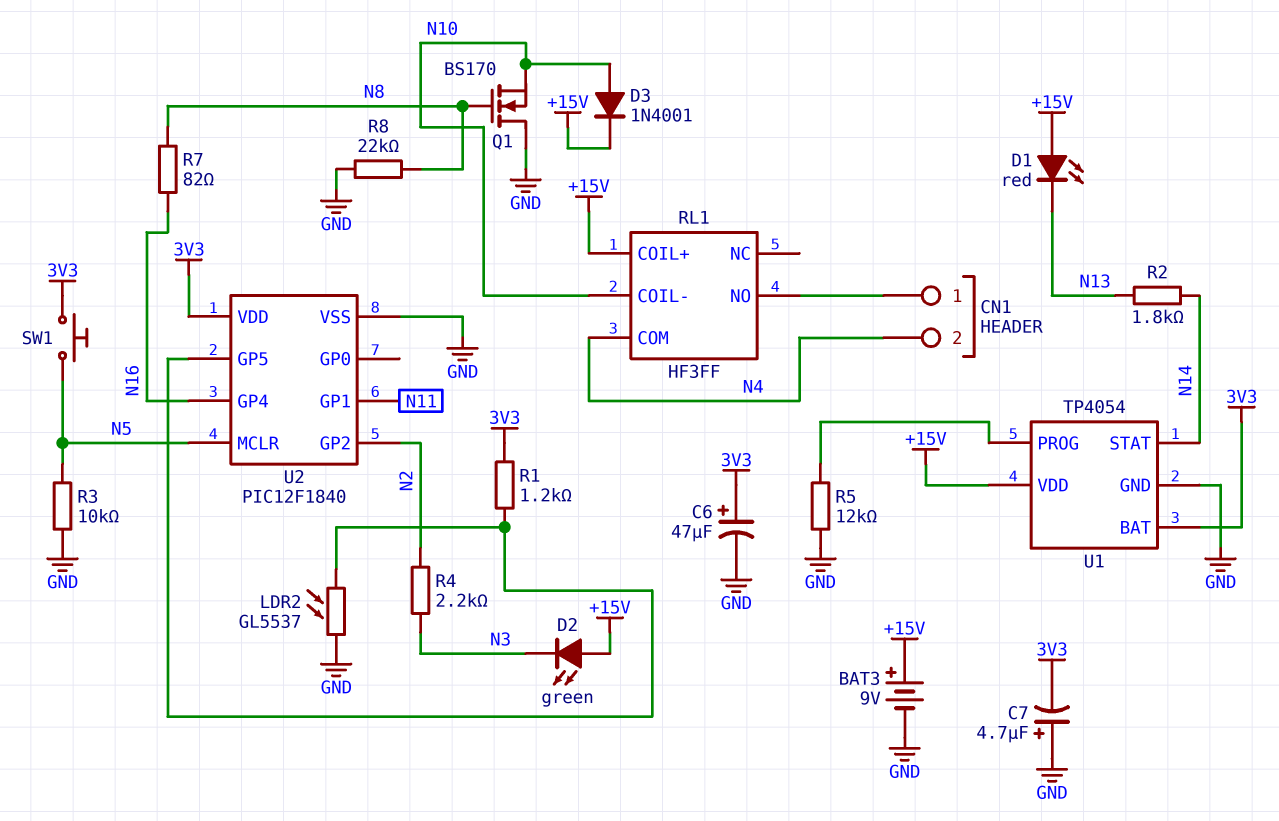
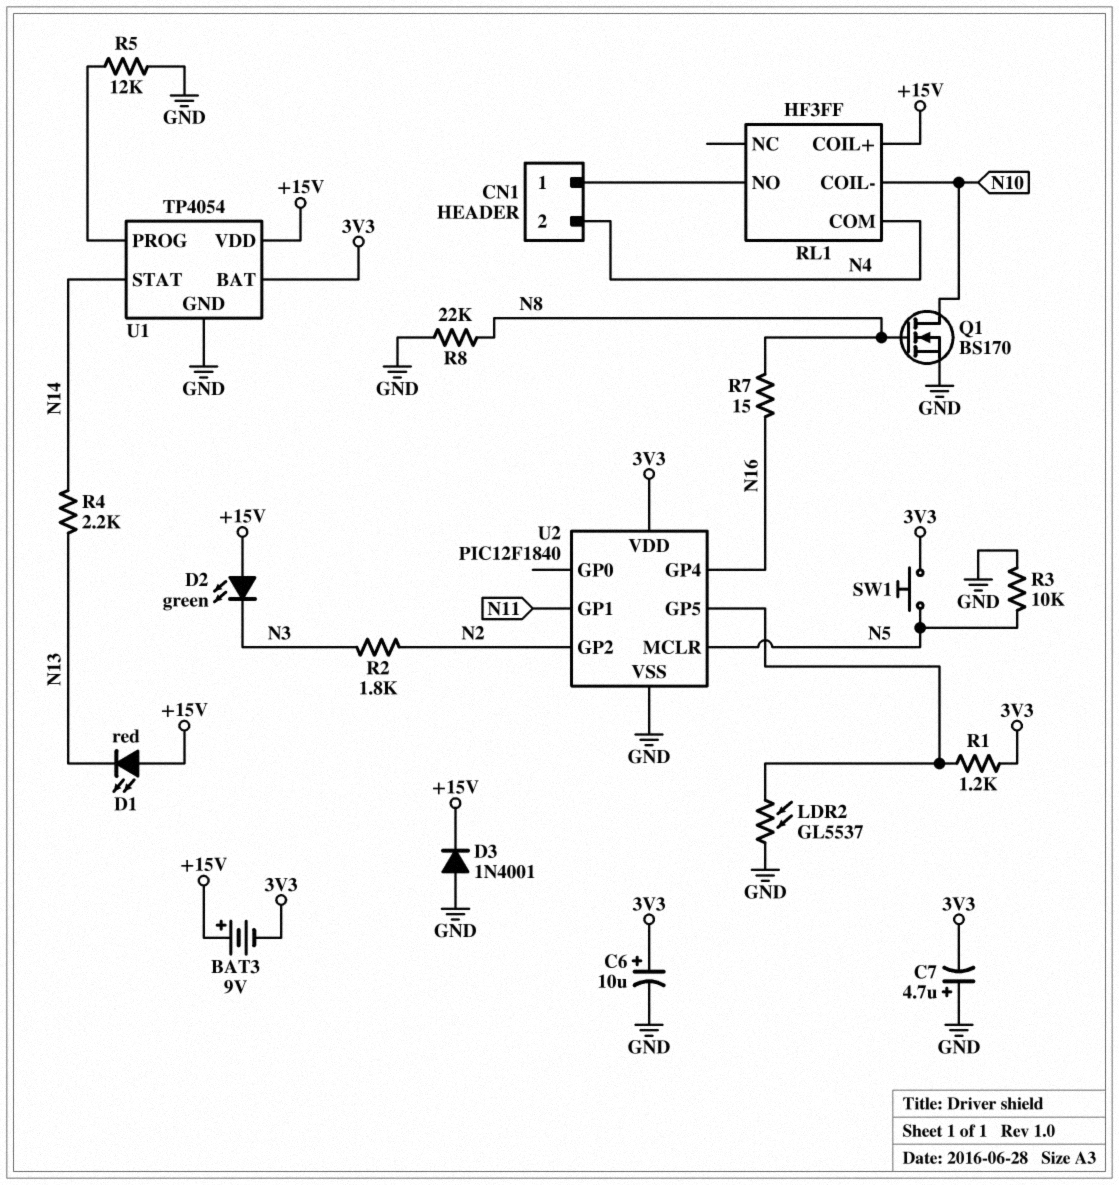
BAT3: 9V (plus +15V, minus GND) -> 9V (plus +15V, minus 3V3)
C6: 47uF (plus 3V3, minus GND) -> 10uF (plus 3V3, minus GND)
D3: diode 1N4001 (A N10, K +15V) -> diode 1N4001 (A GND, K +15V)
Q1: NMOS BS170 (G N8, D GND, S N10) -> NMOS BS170 (G N8, D N10, S GND)
R2: 1.8k (N13, N14) -> 1.8k (N2, N3)
R4: 2.2k (N2, N3) -> 2.2k (N13, N14)
R7: 82 (N8, N16) -> 15 (N8, N16)

